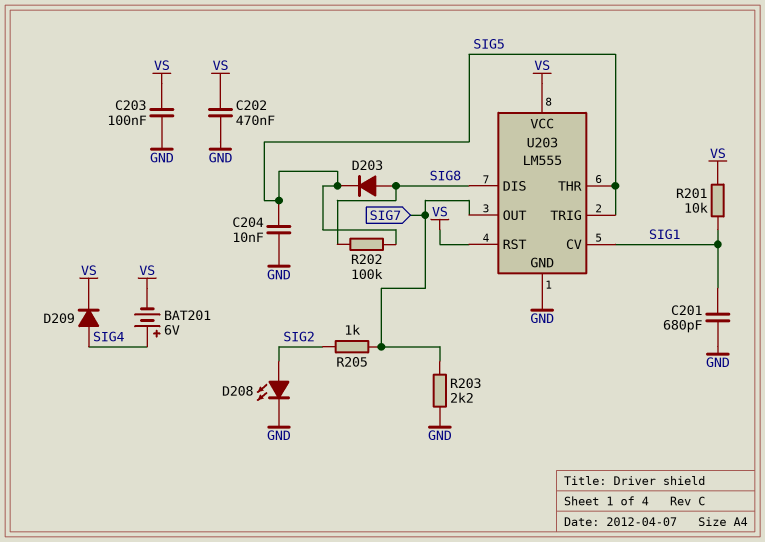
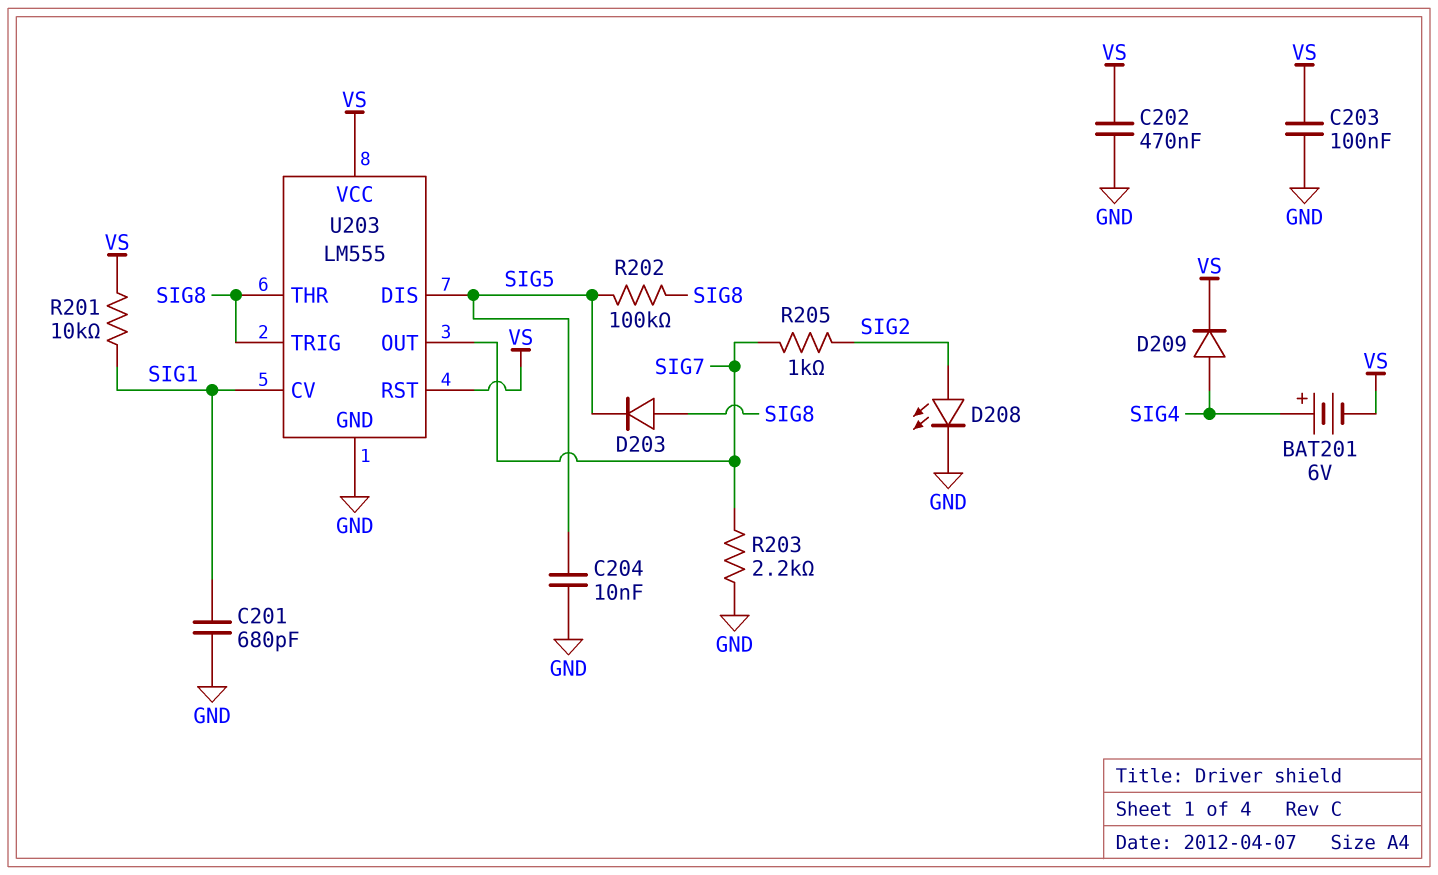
U203 pin DIS: SIG8 -> SIG5
U203 pin THR: SIG5 -> SIG8
U203 pin TRIG: SIG5 -> SIG8

